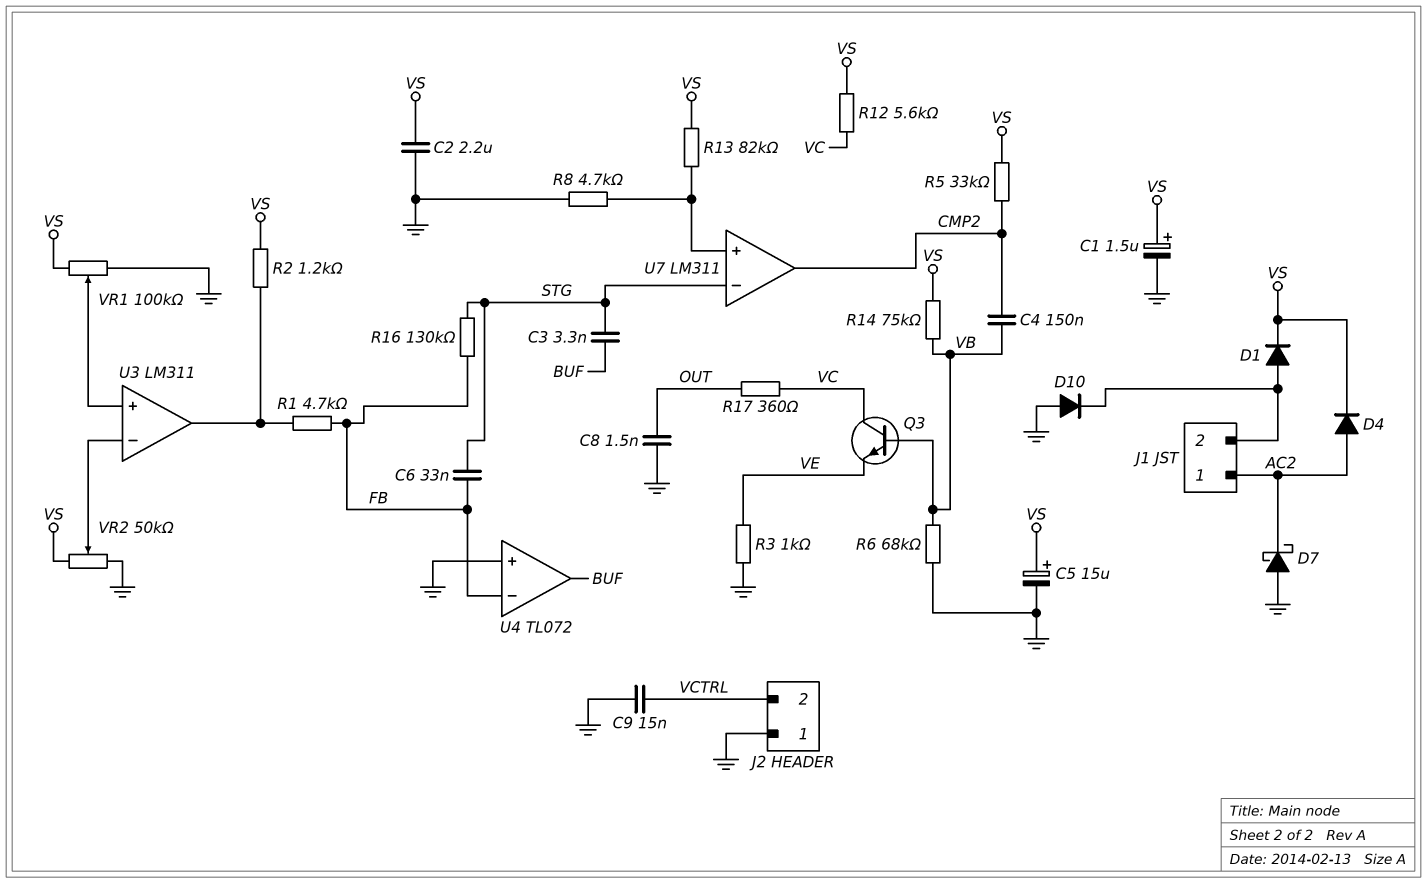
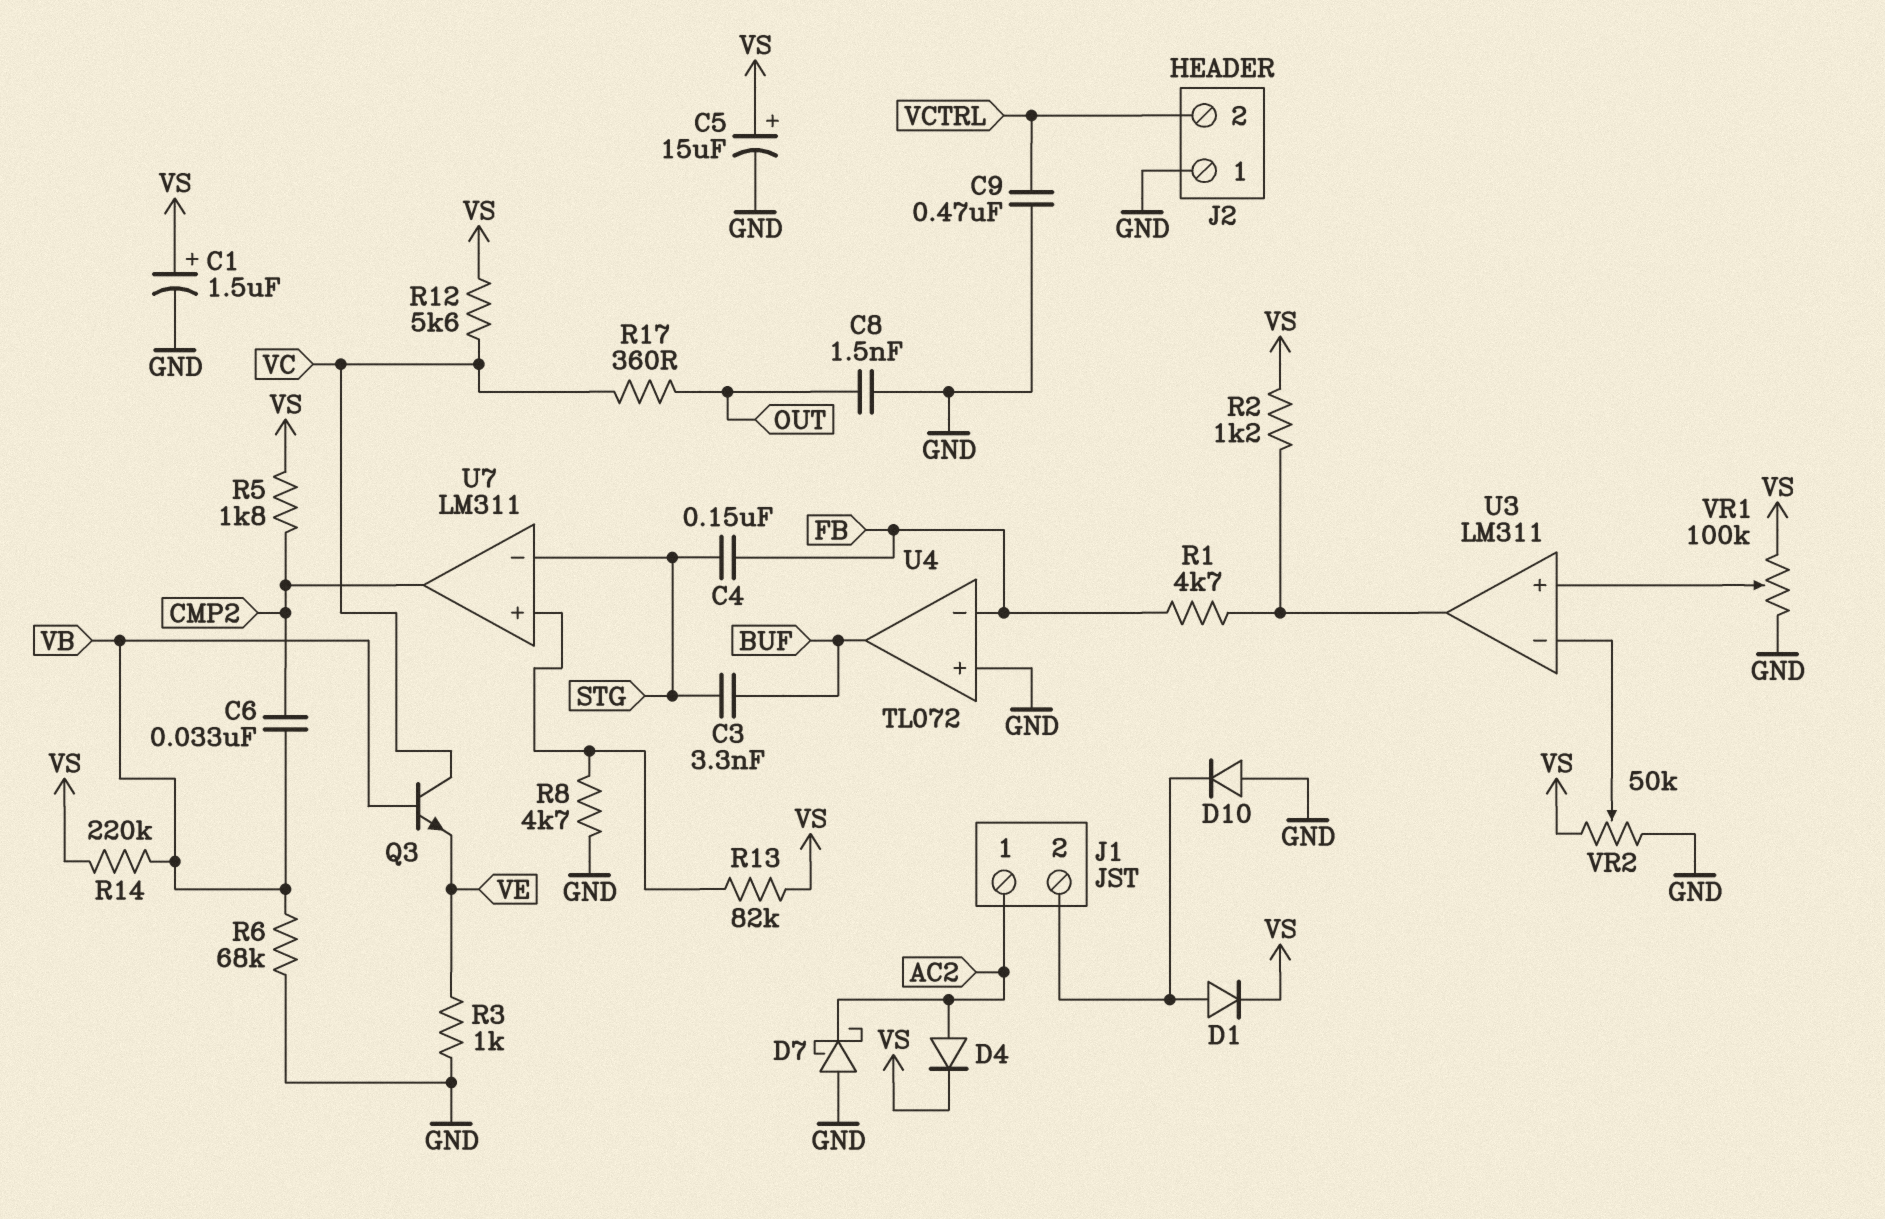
C2: 2.2uF (GND, VS) -> none
C4: 150nF (CMP2, VB) -> 150nF (FB, STG)
C6: 33nF (FB, STG) -> 33nF (CMP2, VB)
C9: 15nF (GND, VCTRL) -> 470nF (GND, VCTRL)
R5: 33k (CMP2, VS) -> 1.8k (CMP2, VS)
R14: 75k (VB, VS) -> 220k (VB, VS)
R16: 130k (FB, STG) -> none

